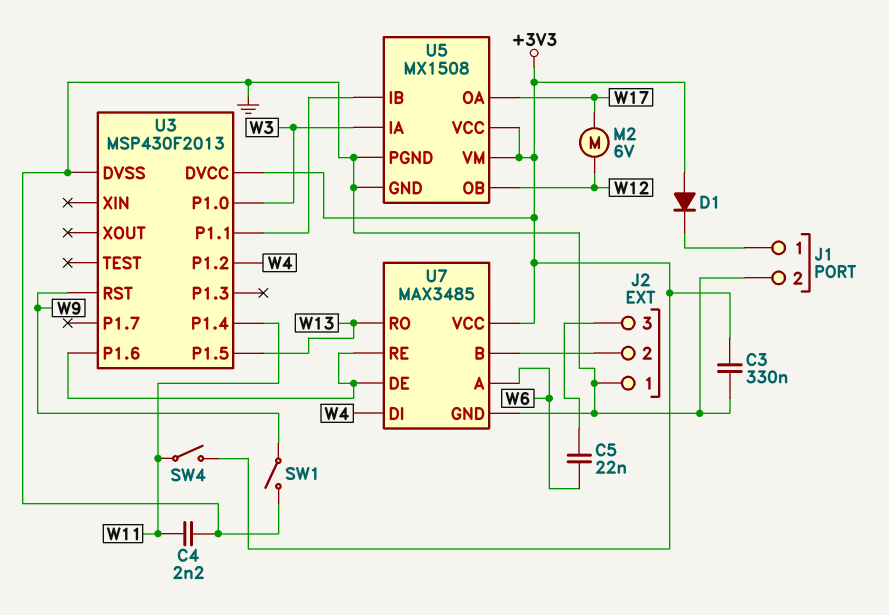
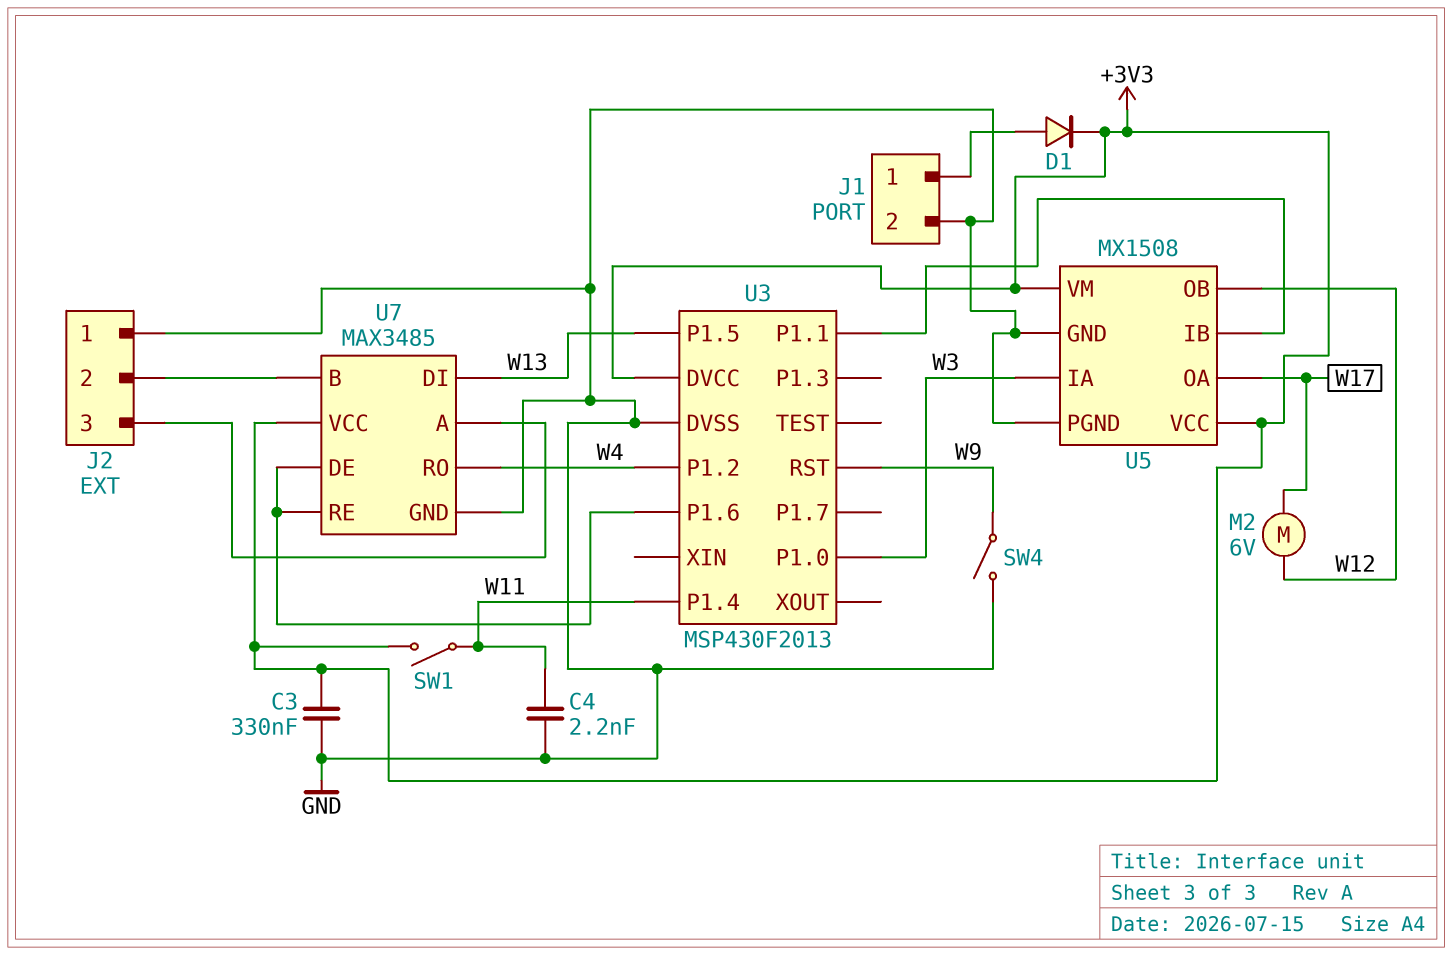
C5: 22nF (J2/3, W6) -> none
D1: diode (A +3V3, K J1/1) -> diode (A J1/1, K +3V3)
SW1: switch (GND, W9) -> switch (+3V3, W11)
SW4: switch (+3V3, W11) -> switch (GND, W9)
U7 pin A: W6 -> J2/3
U7 pin DI: W4 -> W13
U7 pin RO: W13 -> W4

